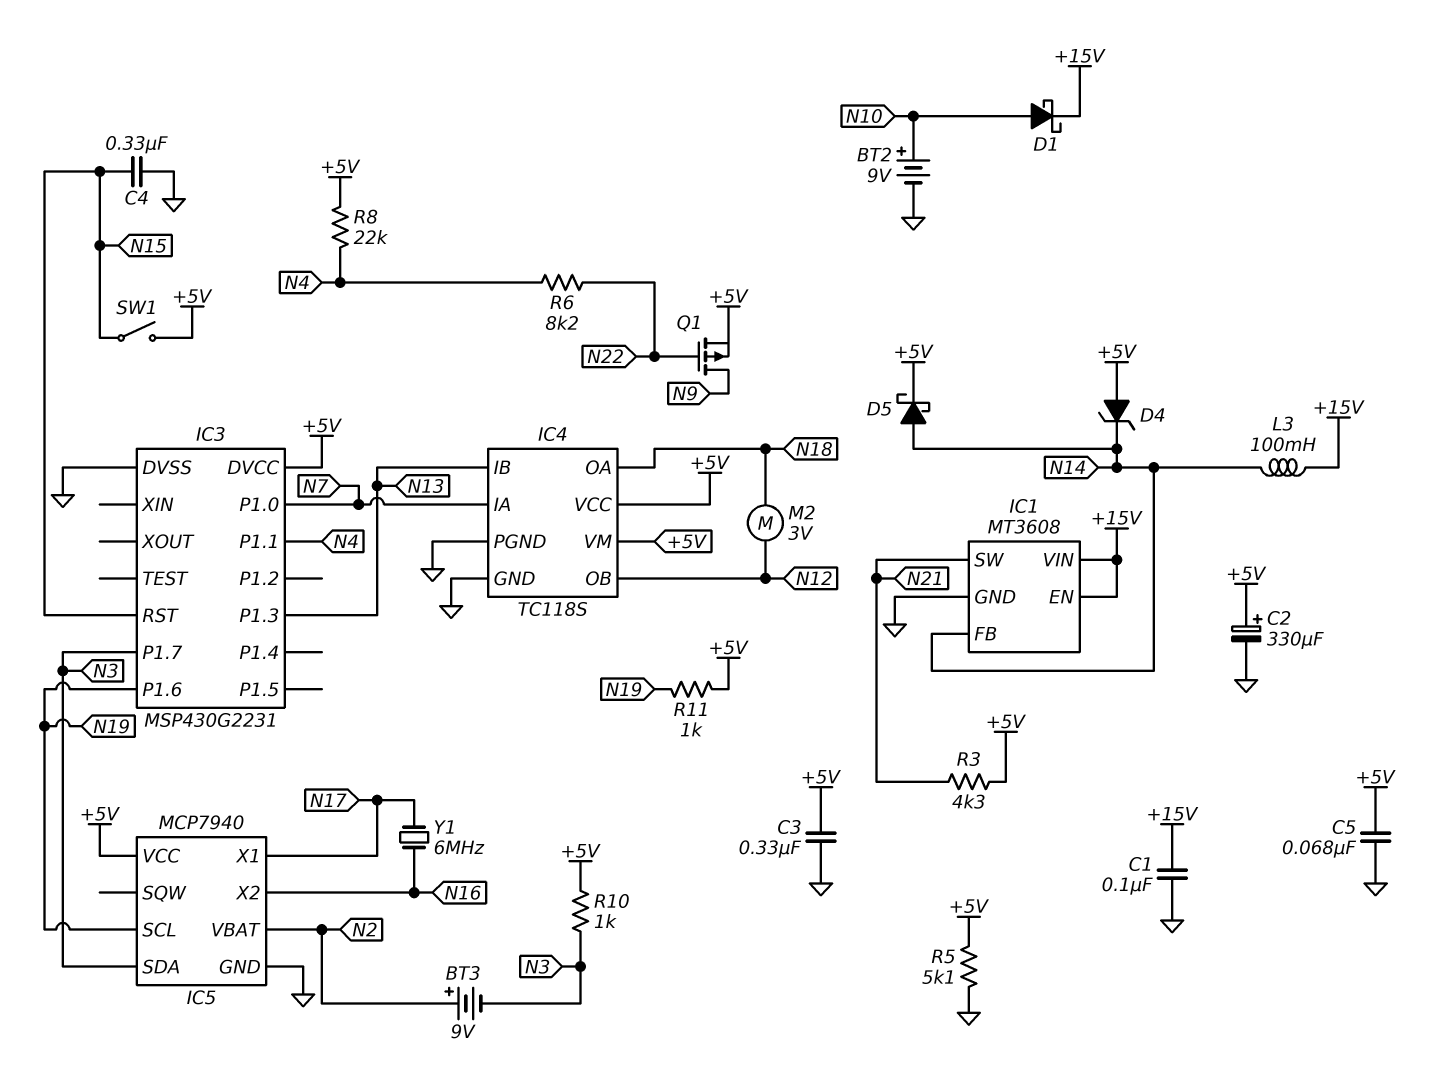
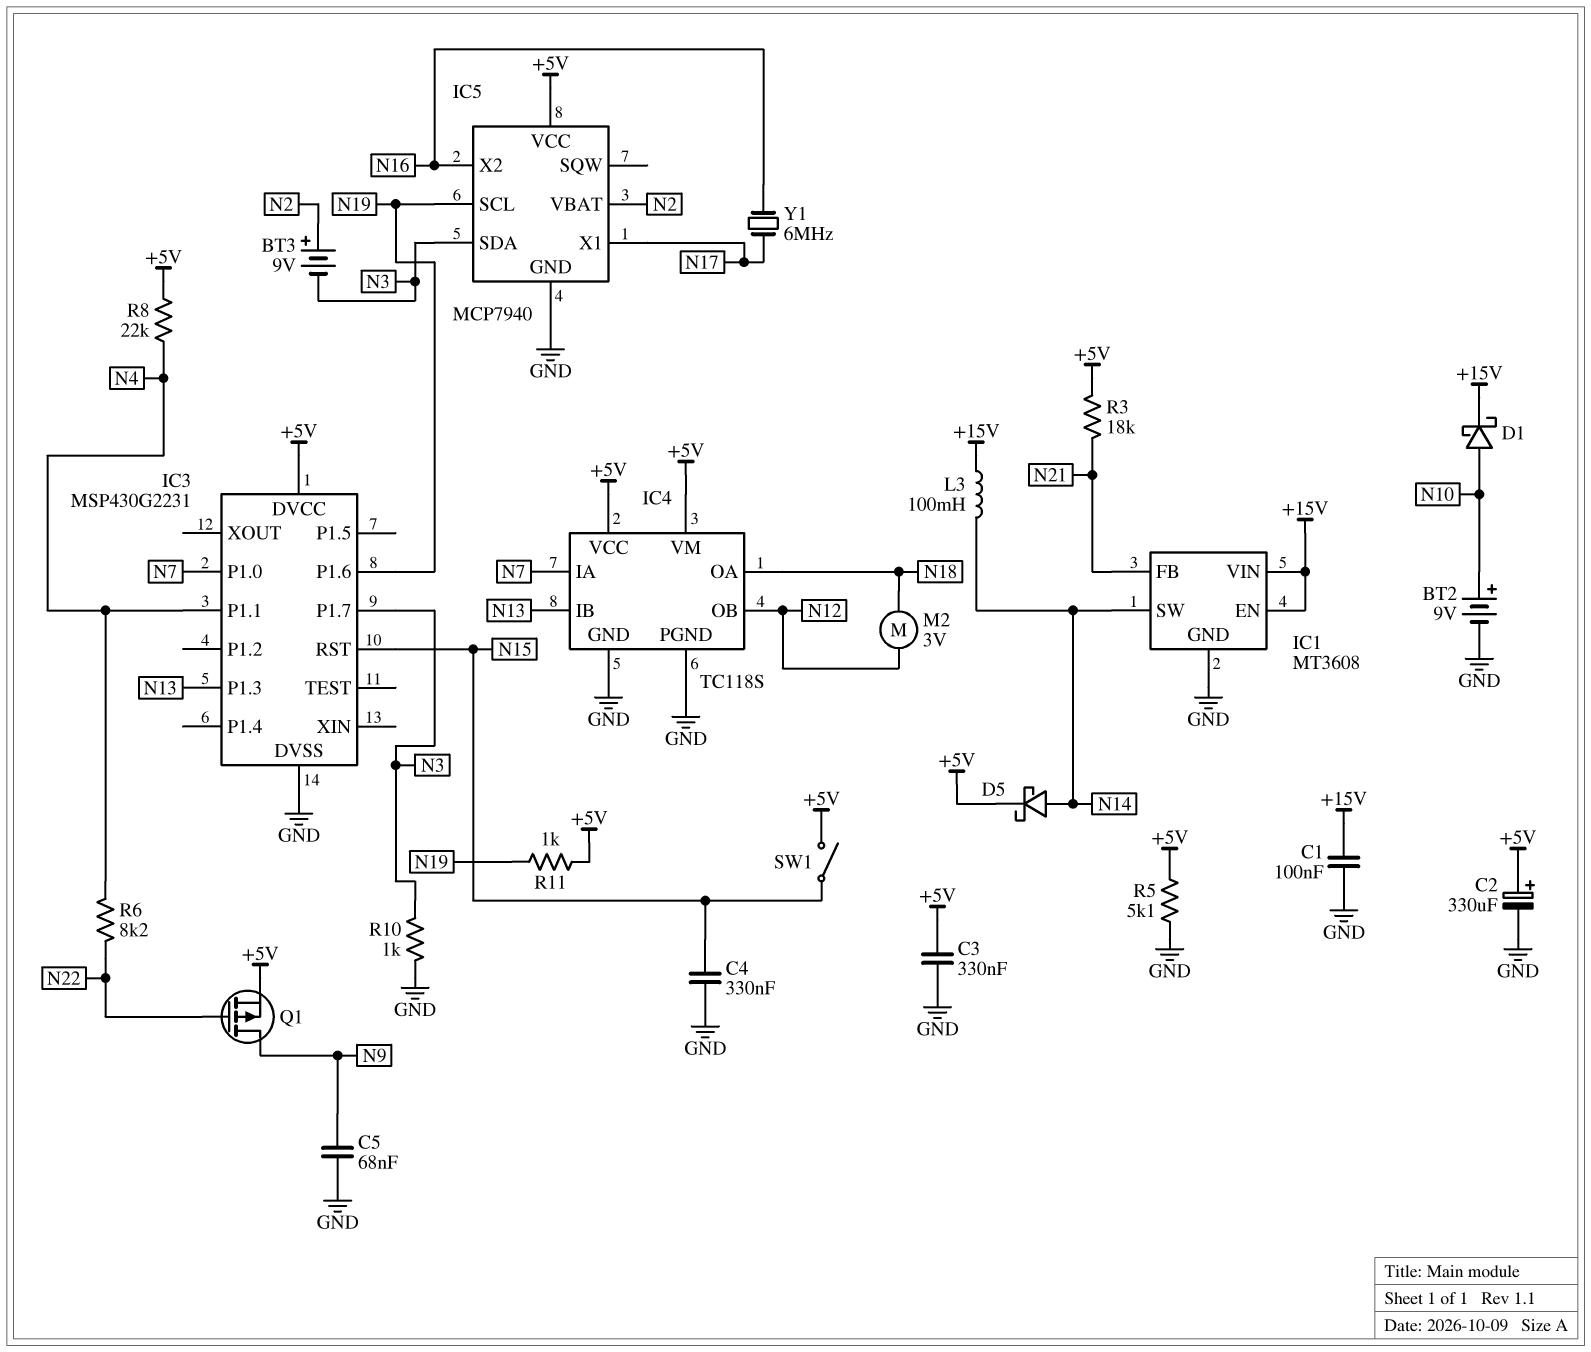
C5: 68nF (+5V, GND) -> 68nF (GND, N9)
D4: zener (A +5V, K N14) -> none
IC1 pin FB: N14 -> N21
IC1 pin SW: N21 -> N14
R3: 4.3k (+5V, N21) -> 18k (+5V, N21)
R10: 1k (+5V, N3) -> 1k (GND, N3)

